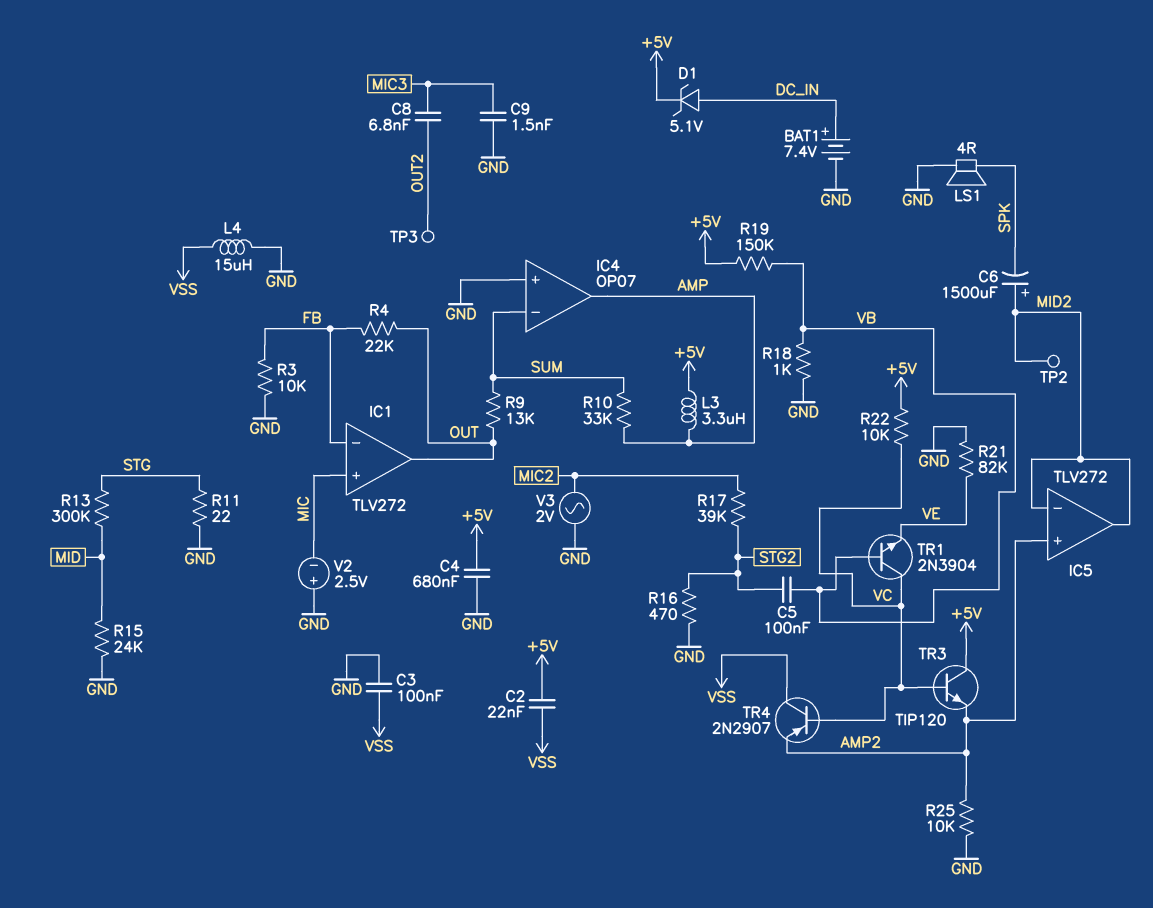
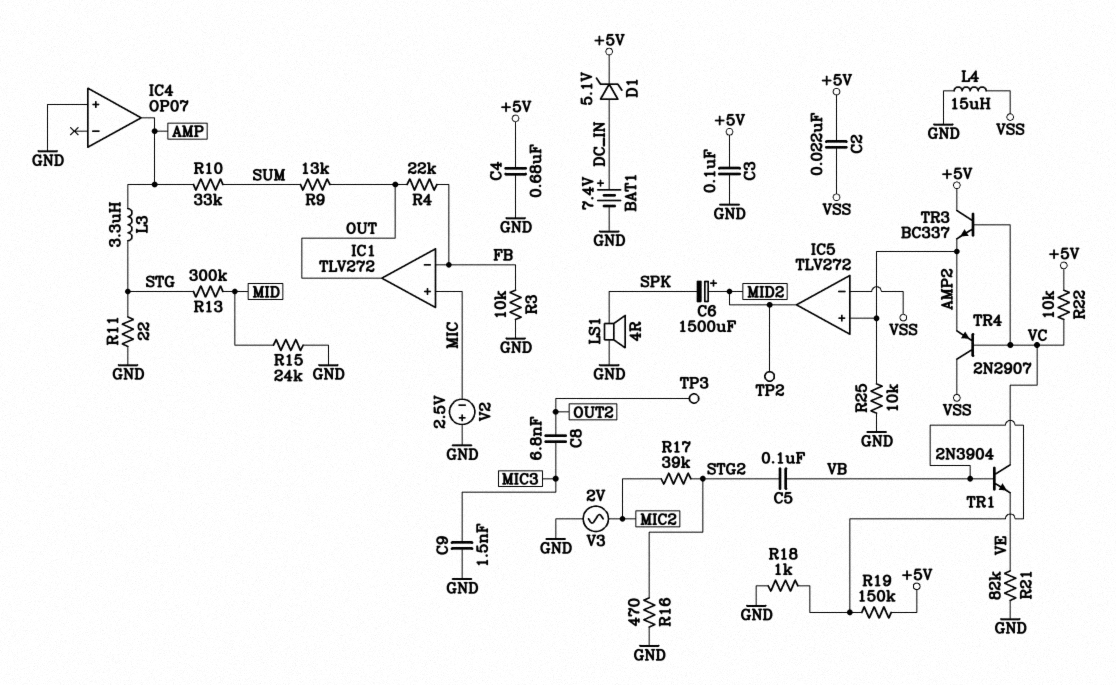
C3: 100nF (GND, VSS) -> 100nF (+5V, GND)
IC4 pin in-: SUM -> none
IC5 pin in-: MID2 -> VSS
L3: 3.3uH (+5V, AMP) -> 3.3uH (AMP, STG)
TR3: NPN TIP120 (B VC, C +5V, E AMP2) -> NPN BC337 (B VC, C +5V, E AMP2)

